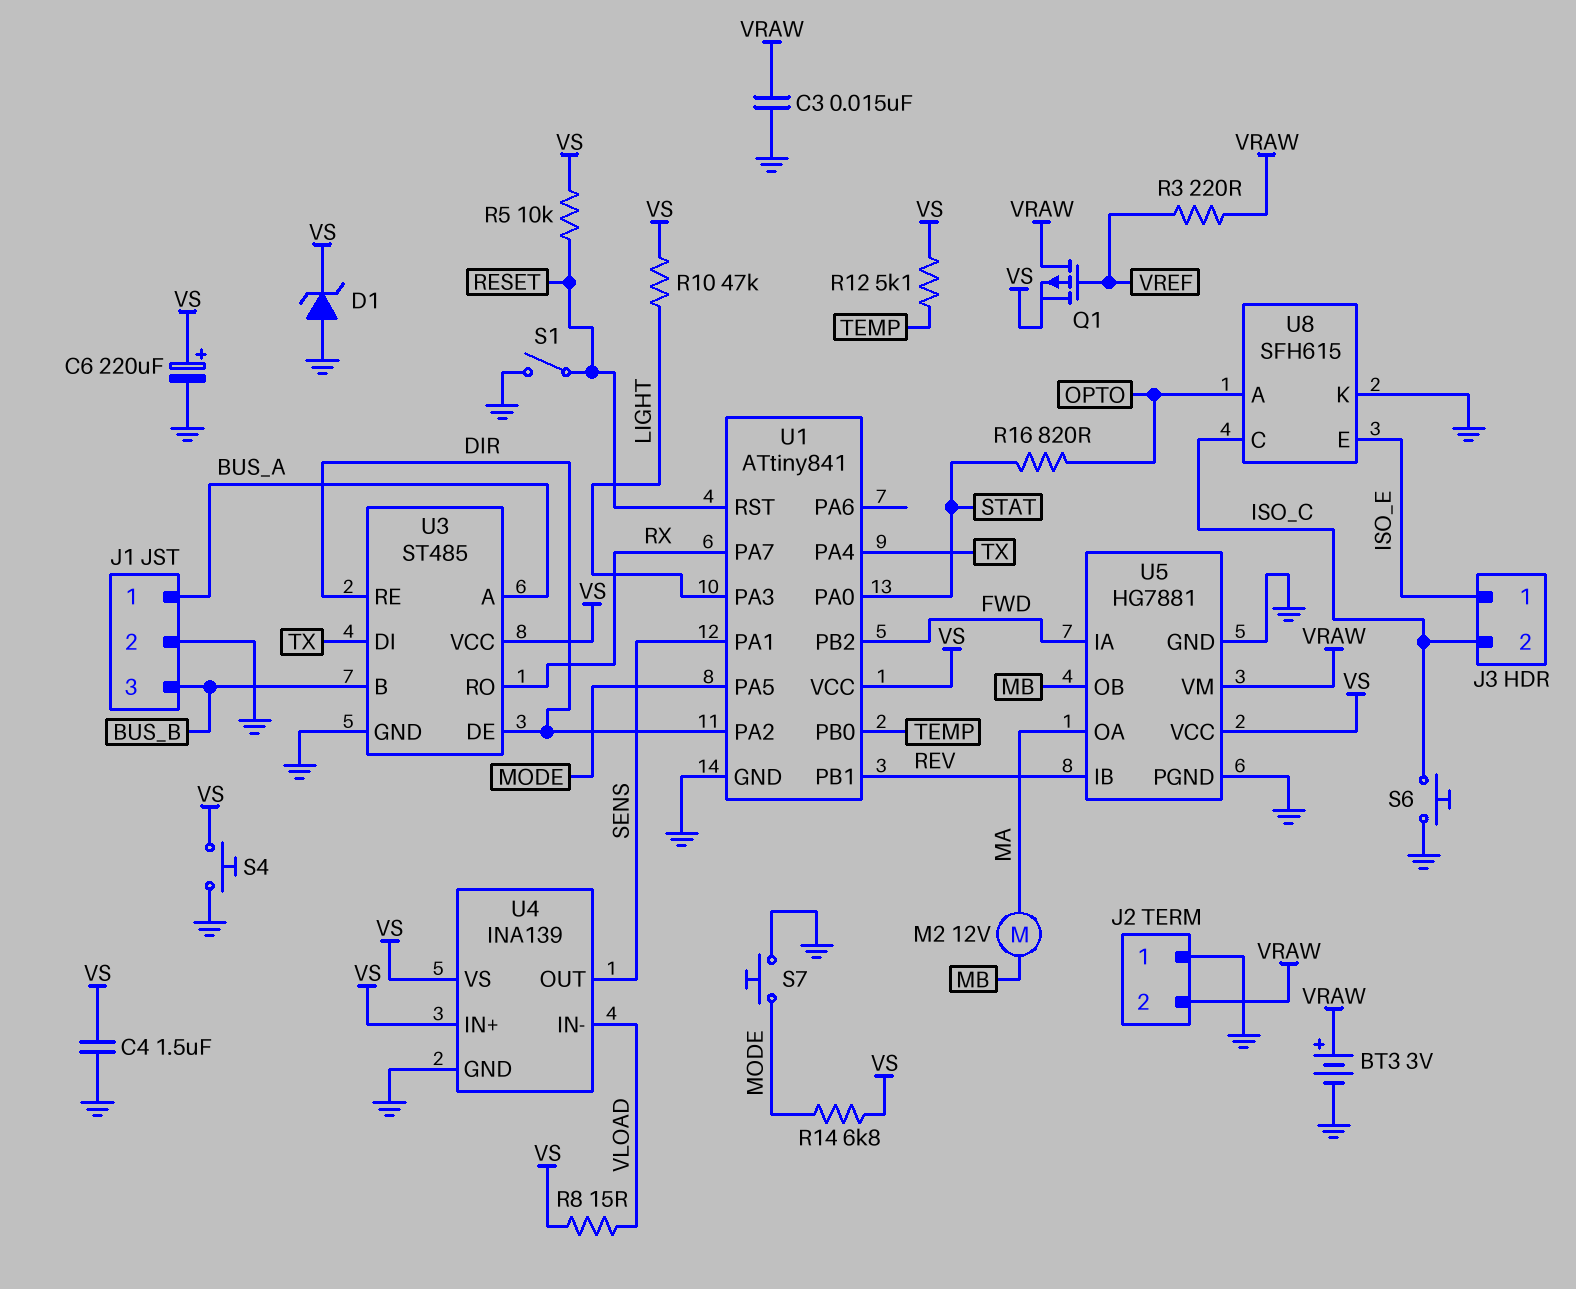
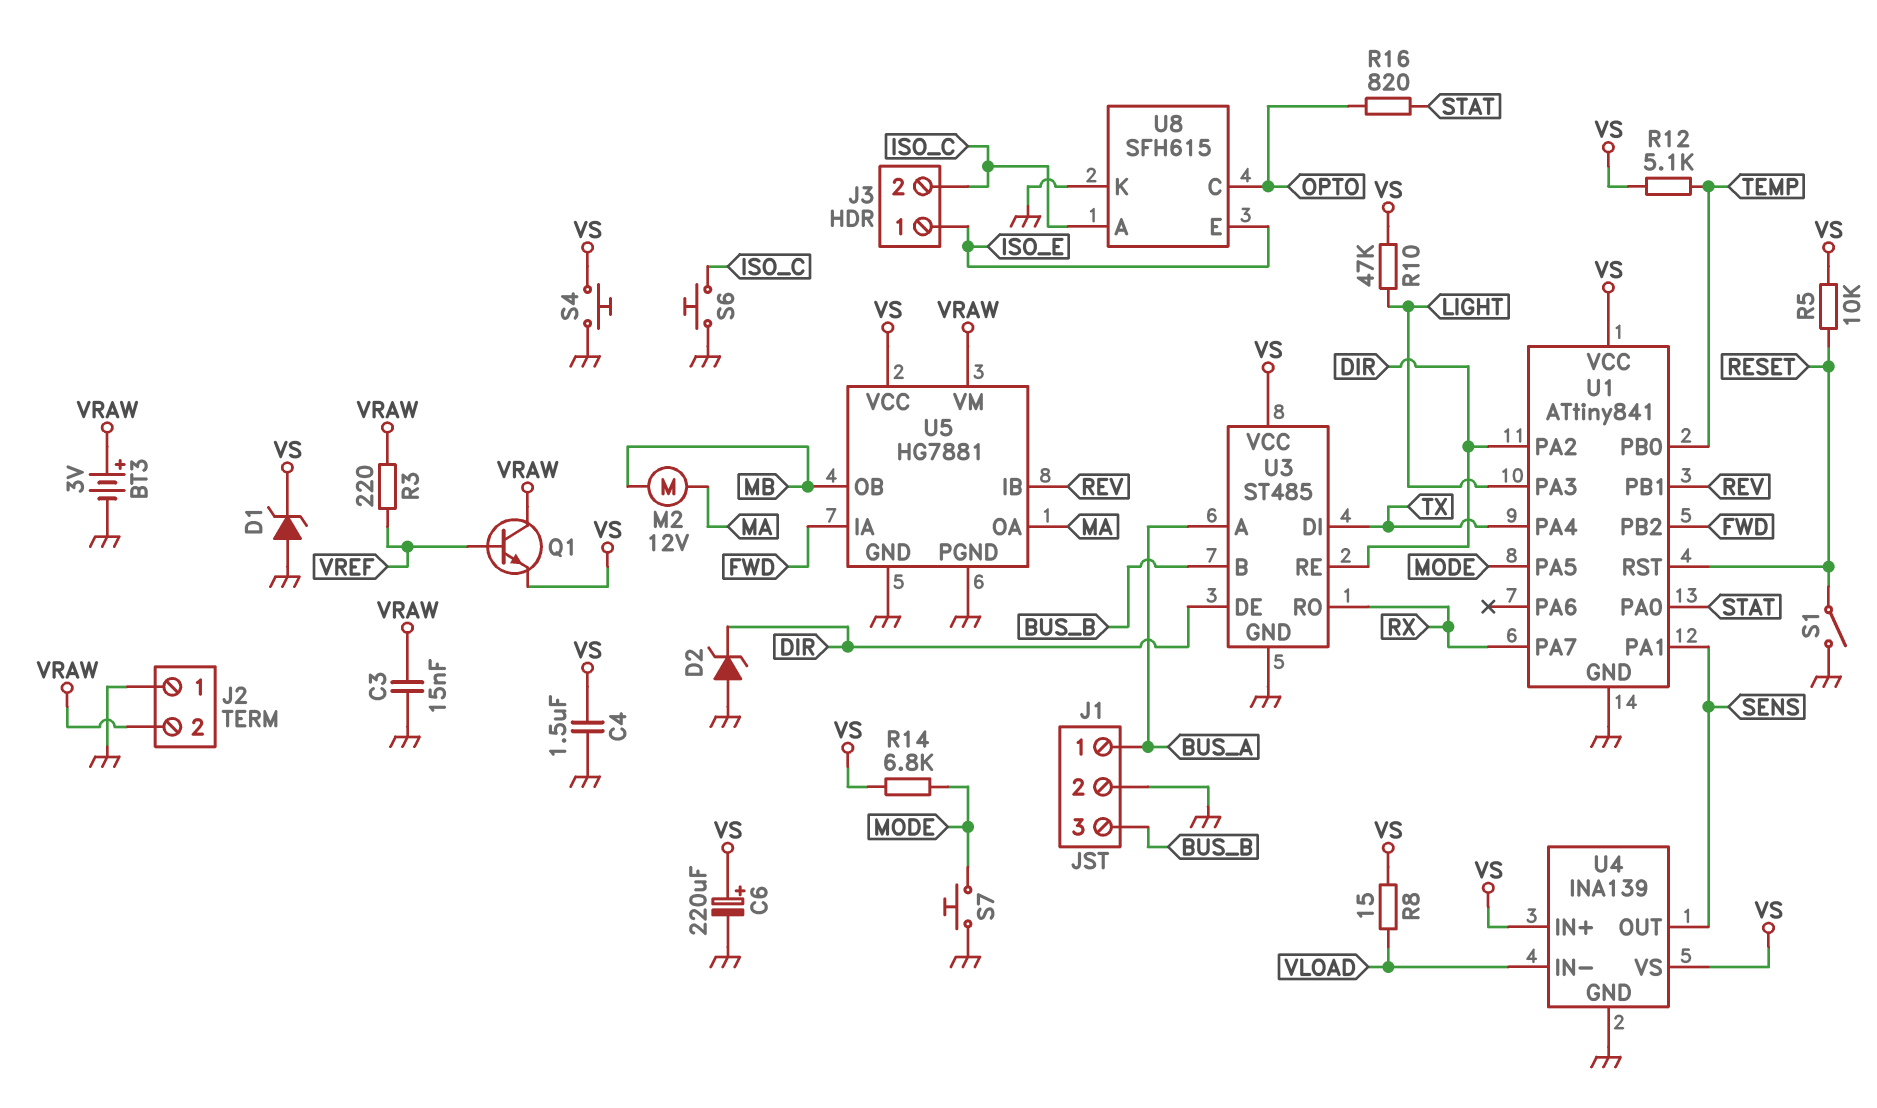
D2: none -> zener (A GND, K DIR)
Q1: PMOS (G VREF, D VRAW, S VS) -> NPN (B VREF, C VRAW, E VS)
U8 pin A: OPTO -> ISO_C
U8 pin C: ISO_C -> OPTO

